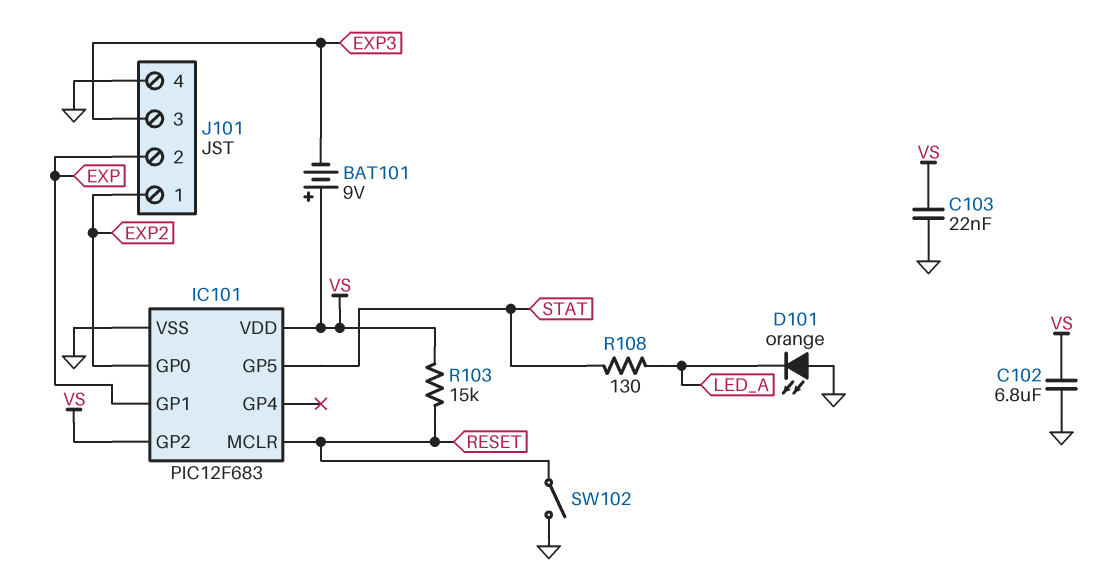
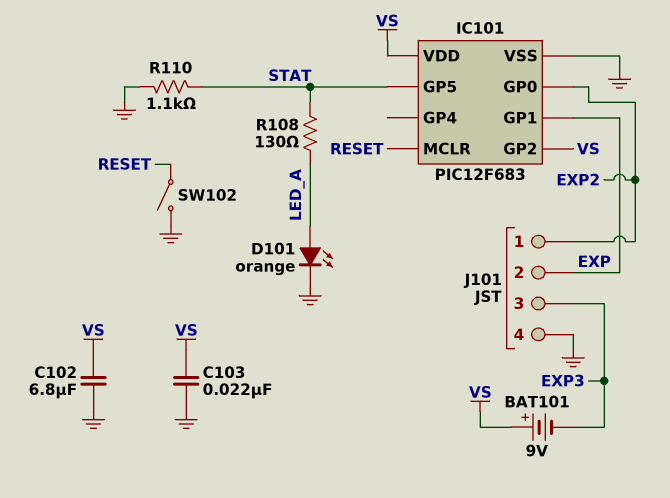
D101: LED orange (A GND, K LED_A) -> LED orange (A LED_A, K GND)
R103: 15k (RESET, VS) -> none
R110: none -> 1.1k (GND, STAT)

